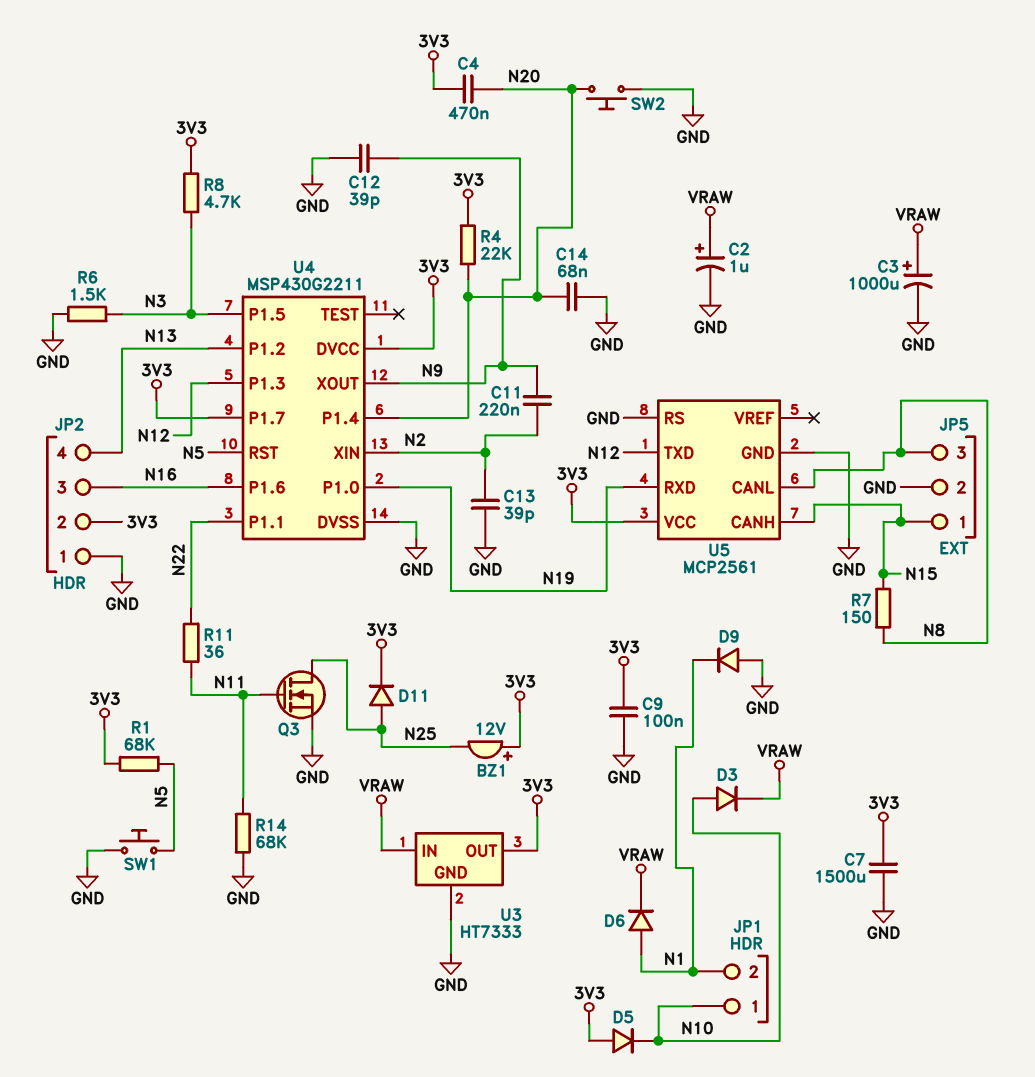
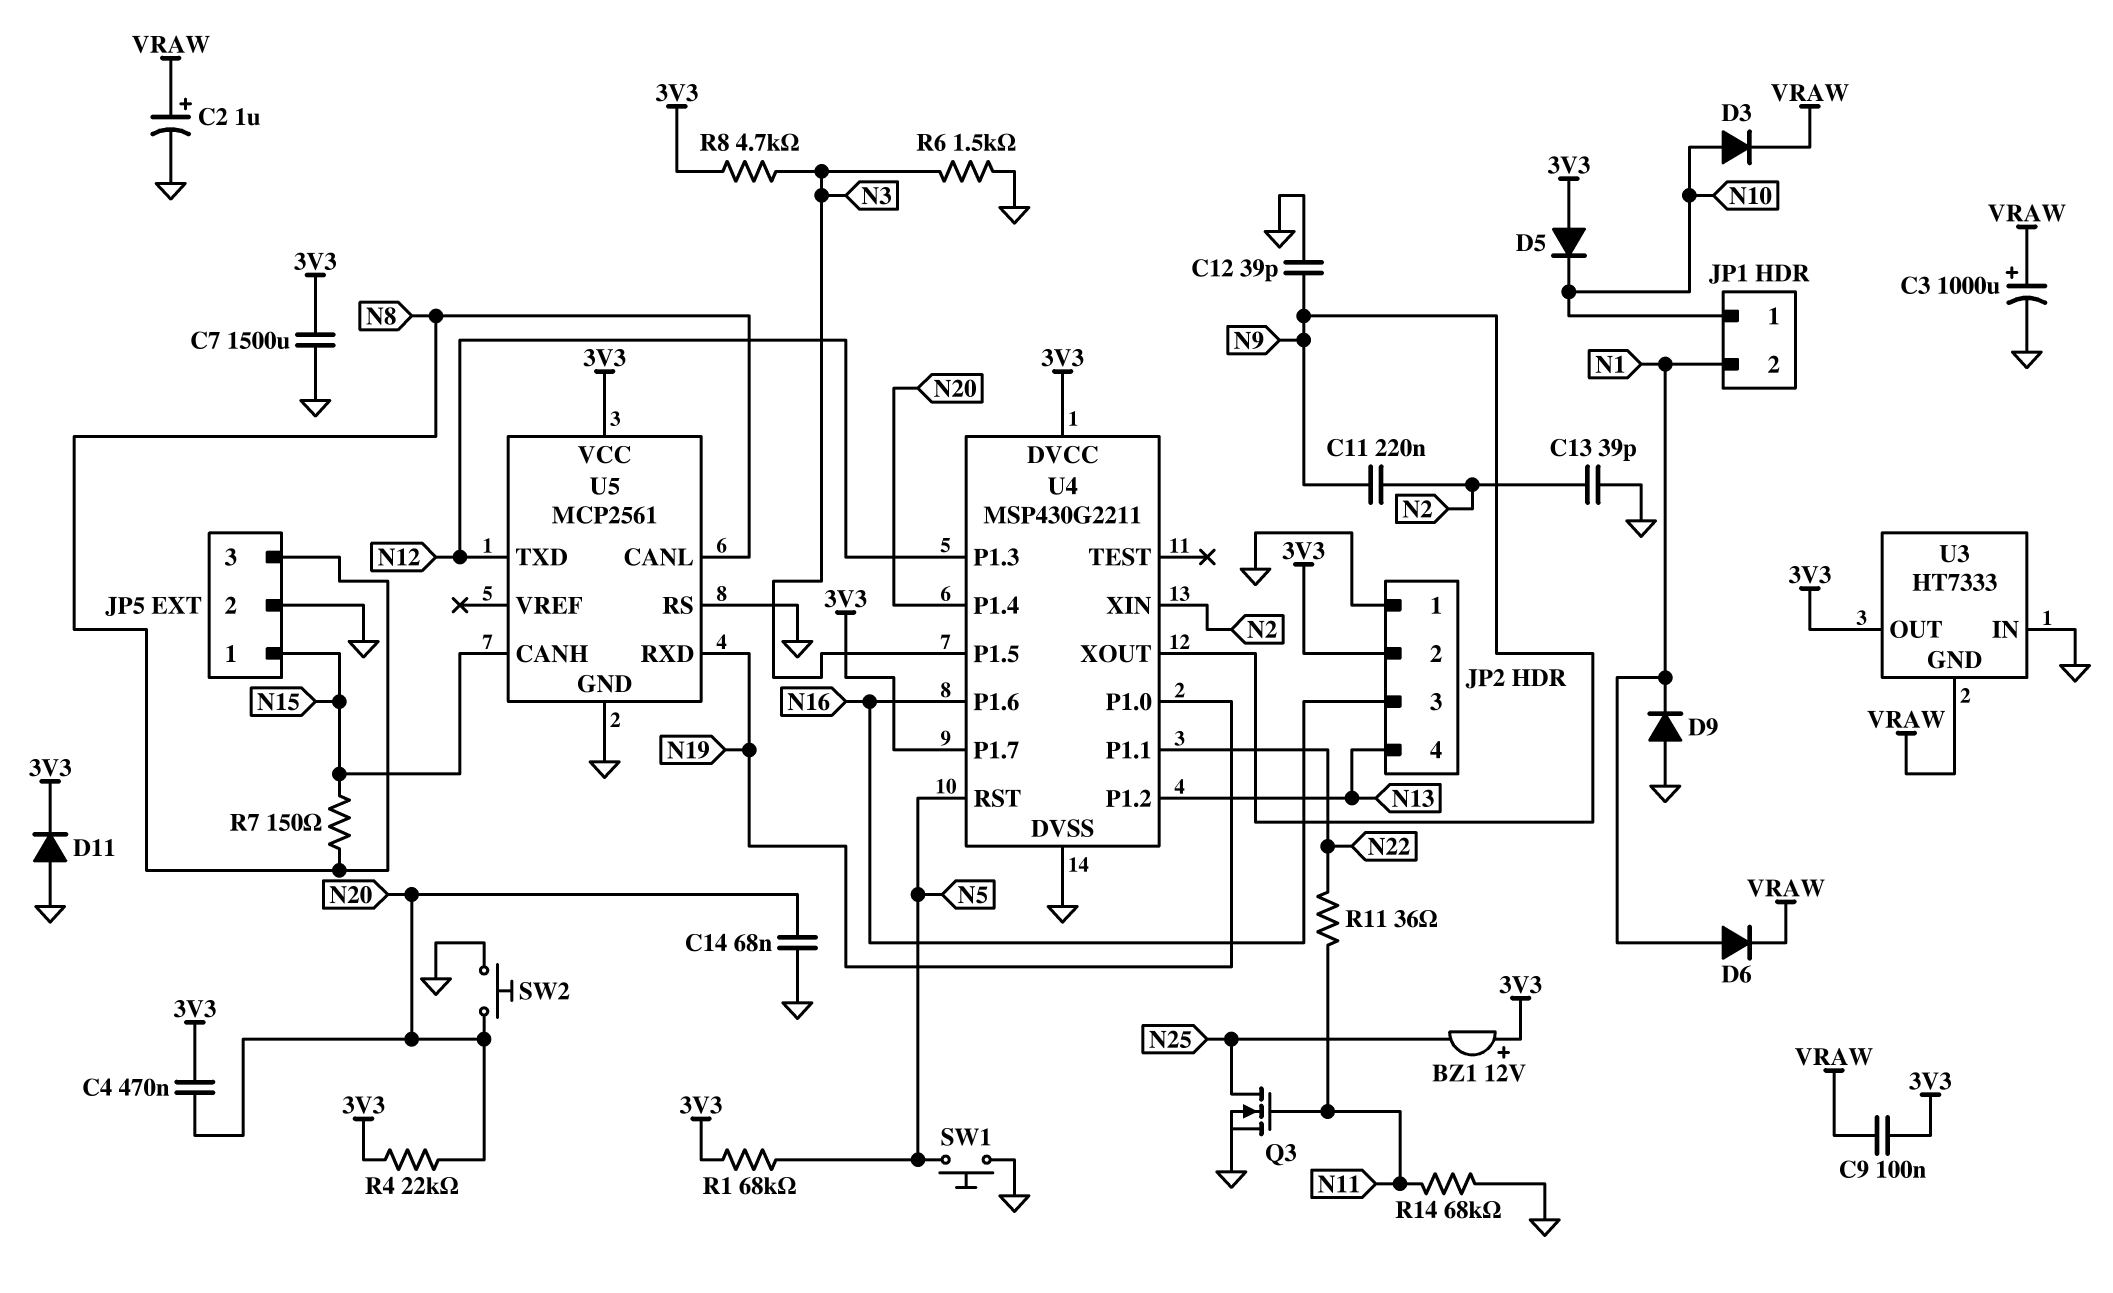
C9: 100nF (3V3, GND) -> 100nF (3V3, VRAW)
D11: diode (A N25, K 3V3) -> diode (A GND, K 3V3)
U3 pin GND: GND -> VRAW
U3 pin IN: VRAW -> GND

